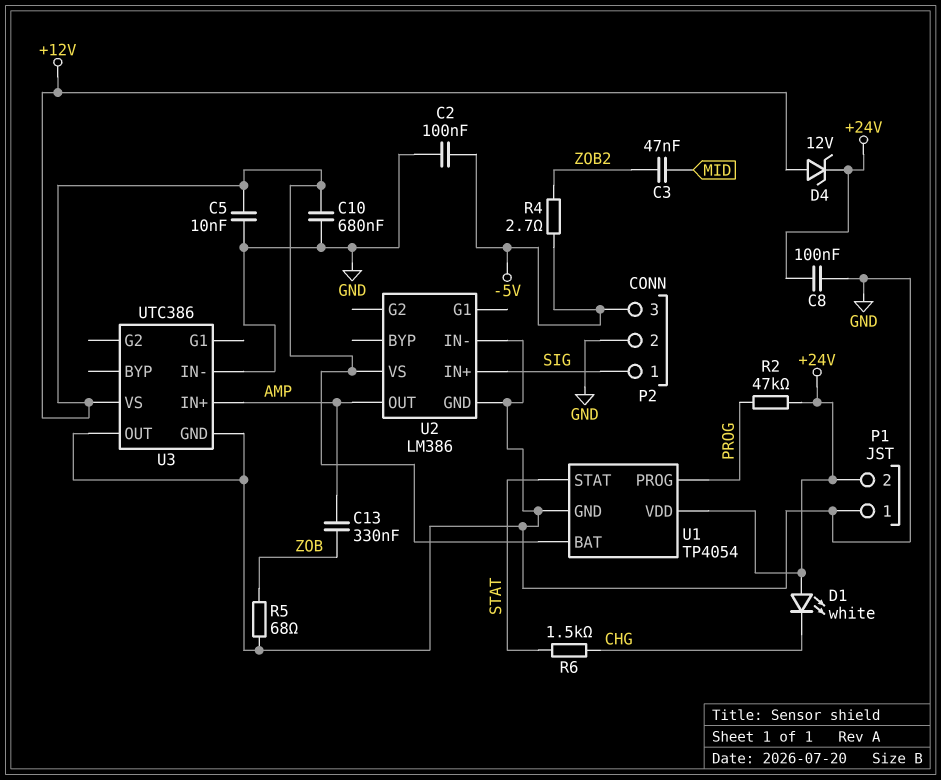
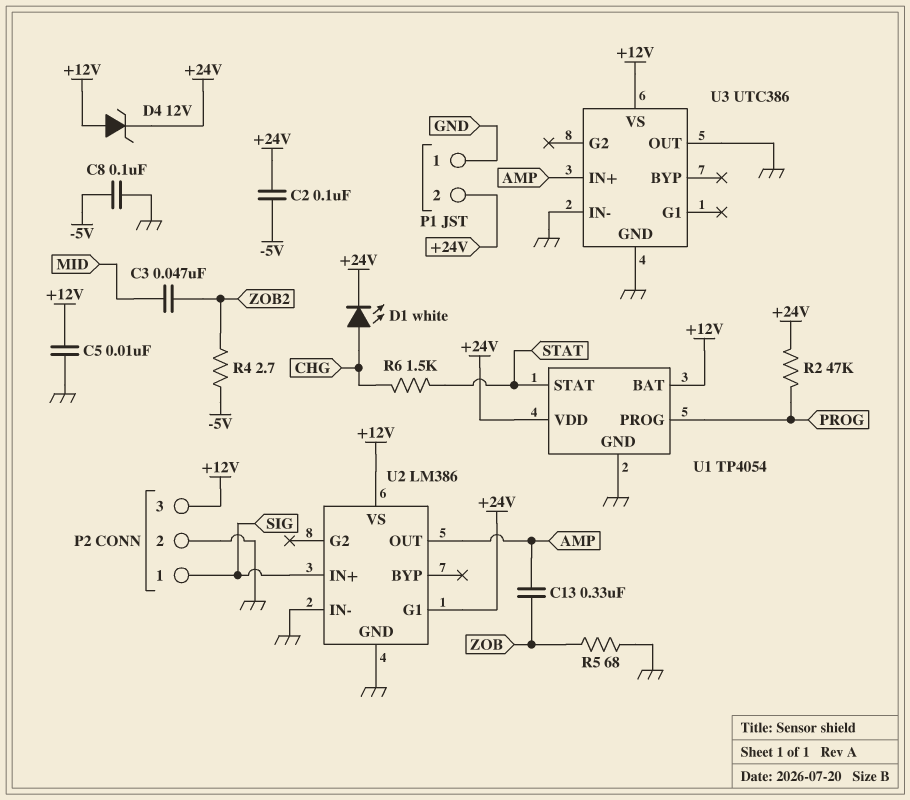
C2: 100nF (-5V, GND) -> 100nF (+24V, -5V)
C8: 100nF (+24V, GND) -> 100nF (-5V, GND)
C10: 680nF (+12V, GND) -> none
D1: LED white (A +24V, K CHG) -> LED white (A CHG, K +24V)
P2 pin 3: -5V -> +12V
U2 pin G1: none -> +24V

